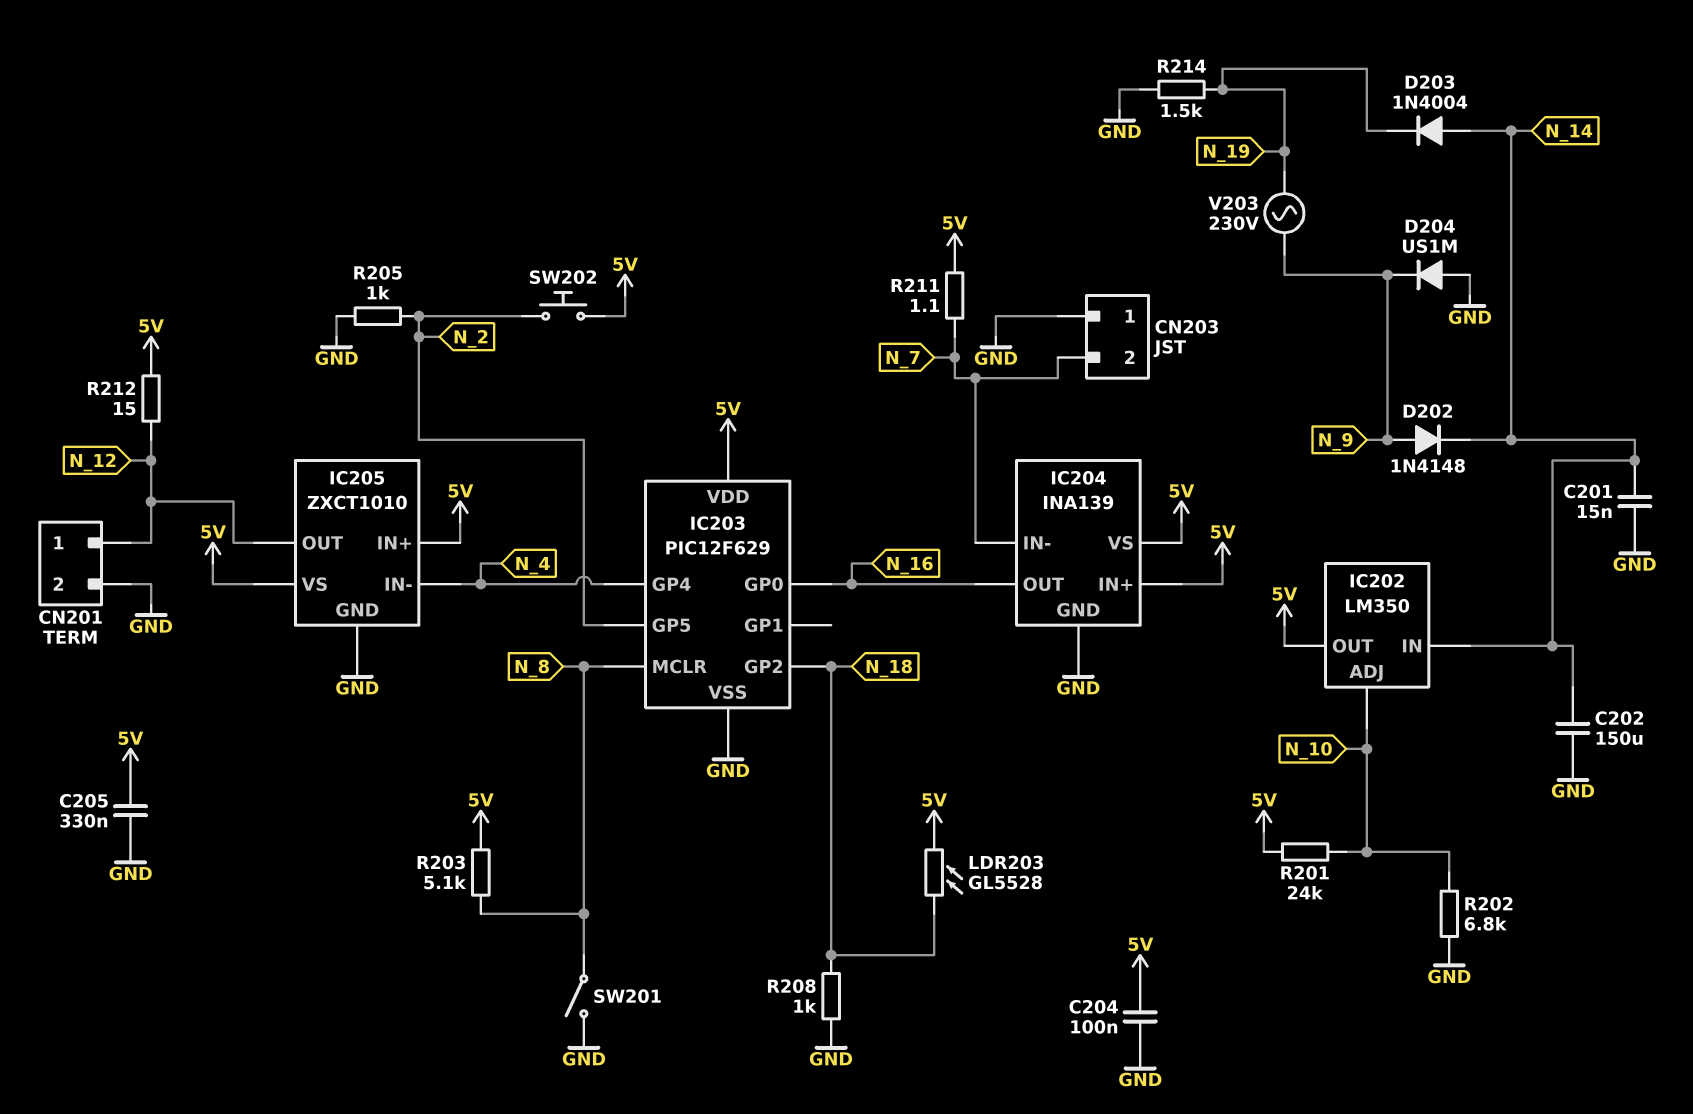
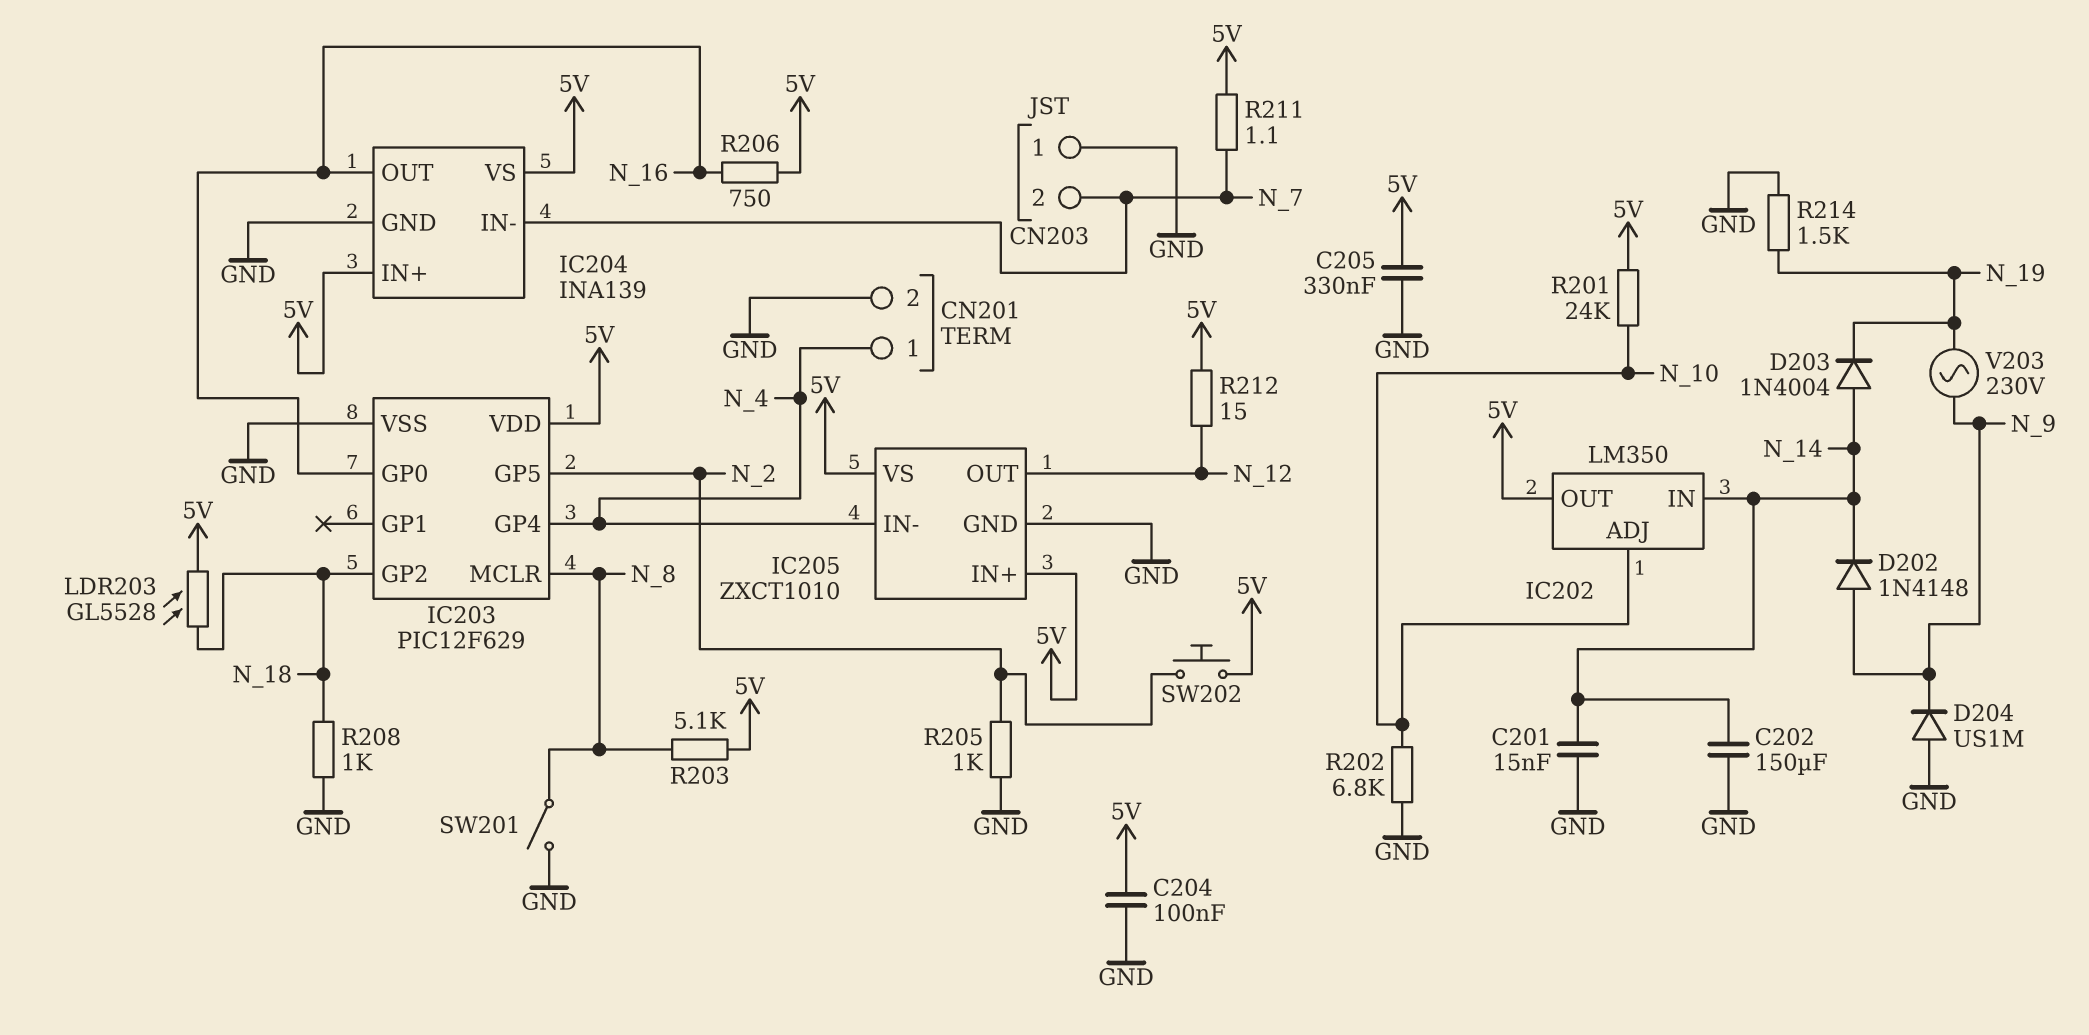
CN201 pin 1: N_12 -> N_4
R206: none -> 750 (5V, N_16)

